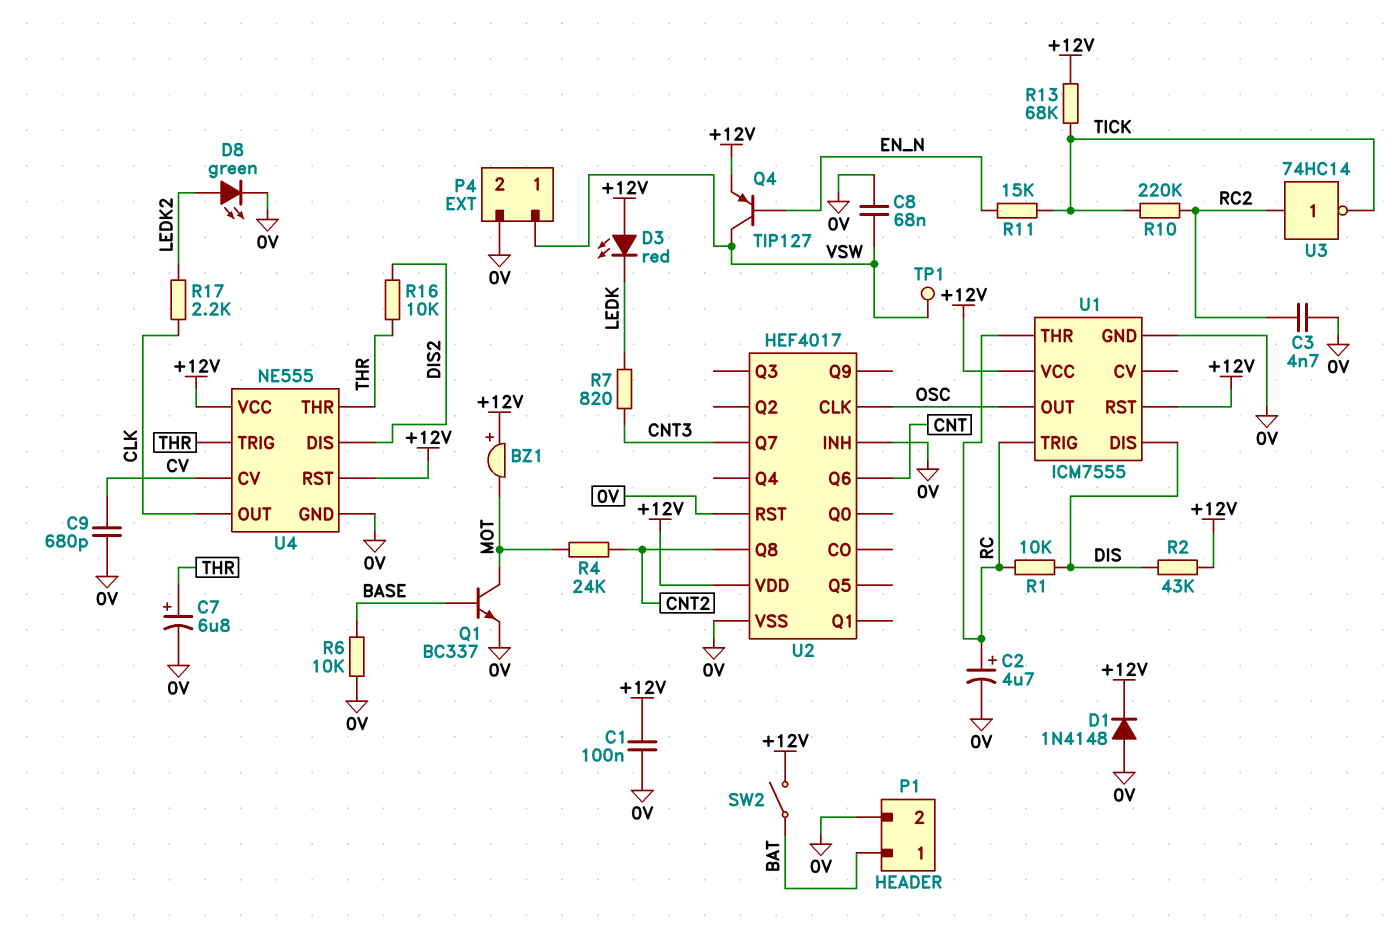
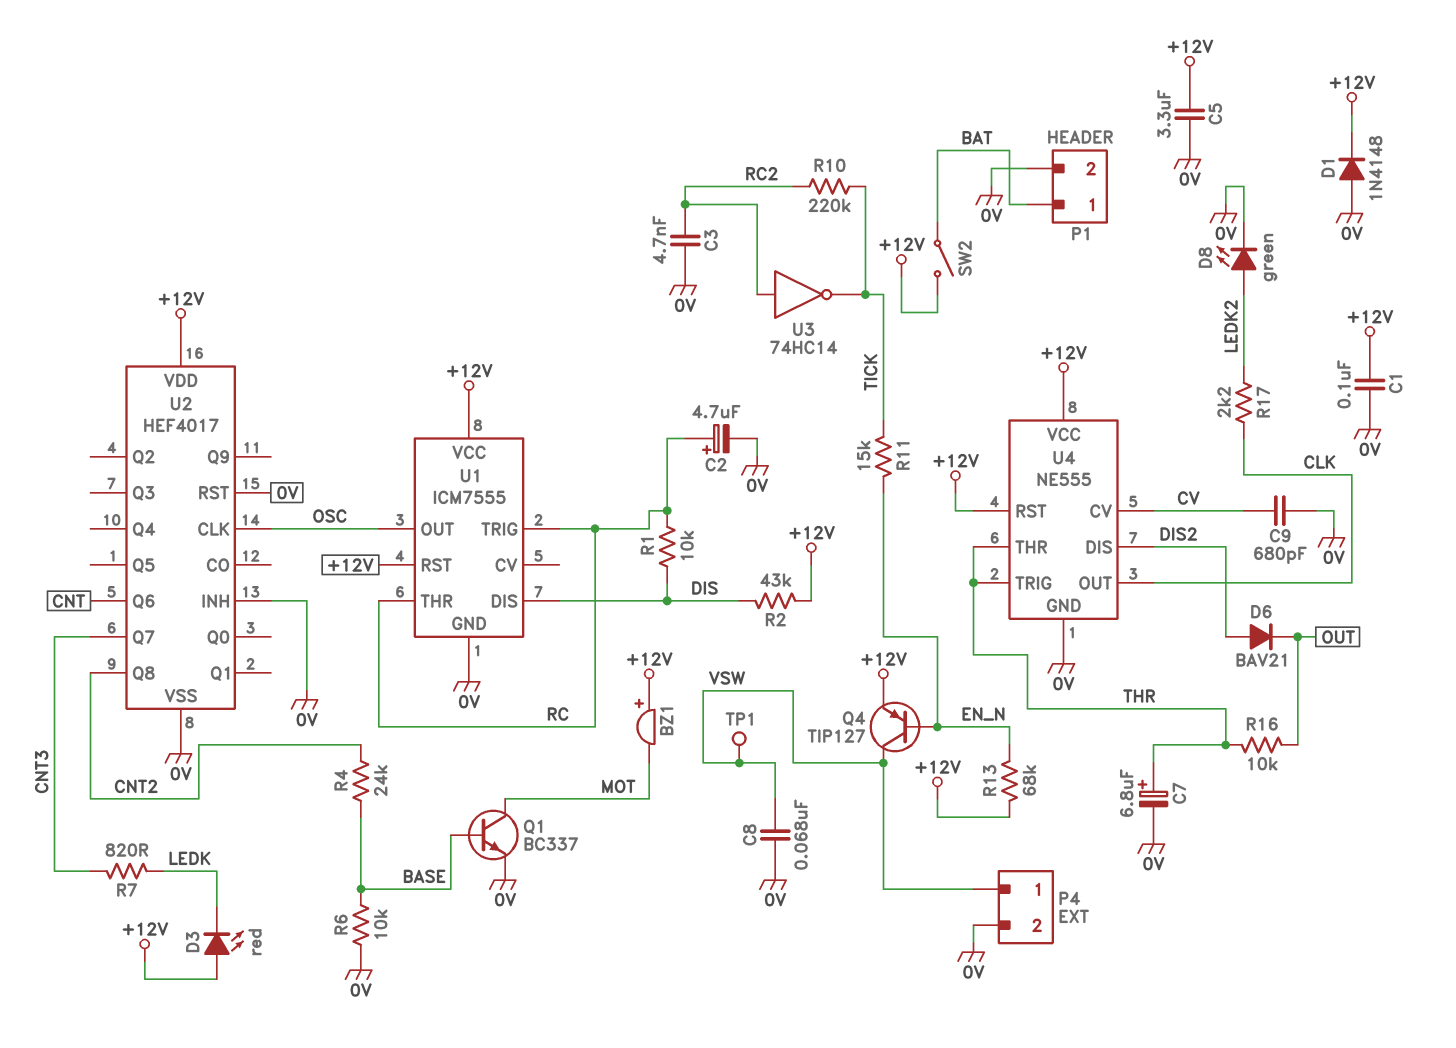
C5: none -> 3.3uF (+12V, 0V)
D6: none -> diode BAV21 (A DIS2, K OUT)
R4: 24k (CNT2, MOT) -> 24k (BASE, CNT2)
R13: 68k (+12V, TICK) -> 68k (+12V, EN_N)
R16: 10k (DIS2, THR) -> 10k (OUT, THR)

